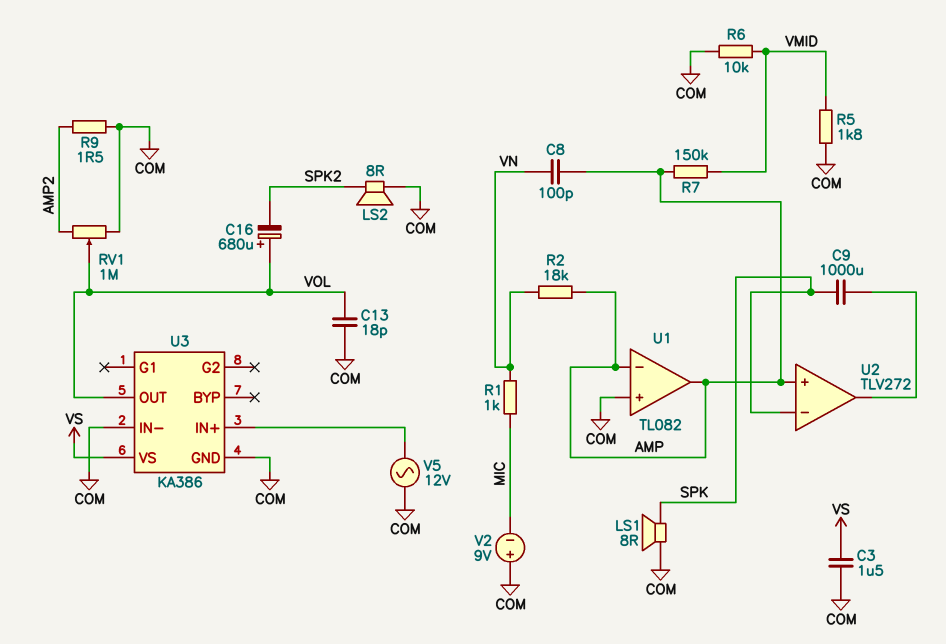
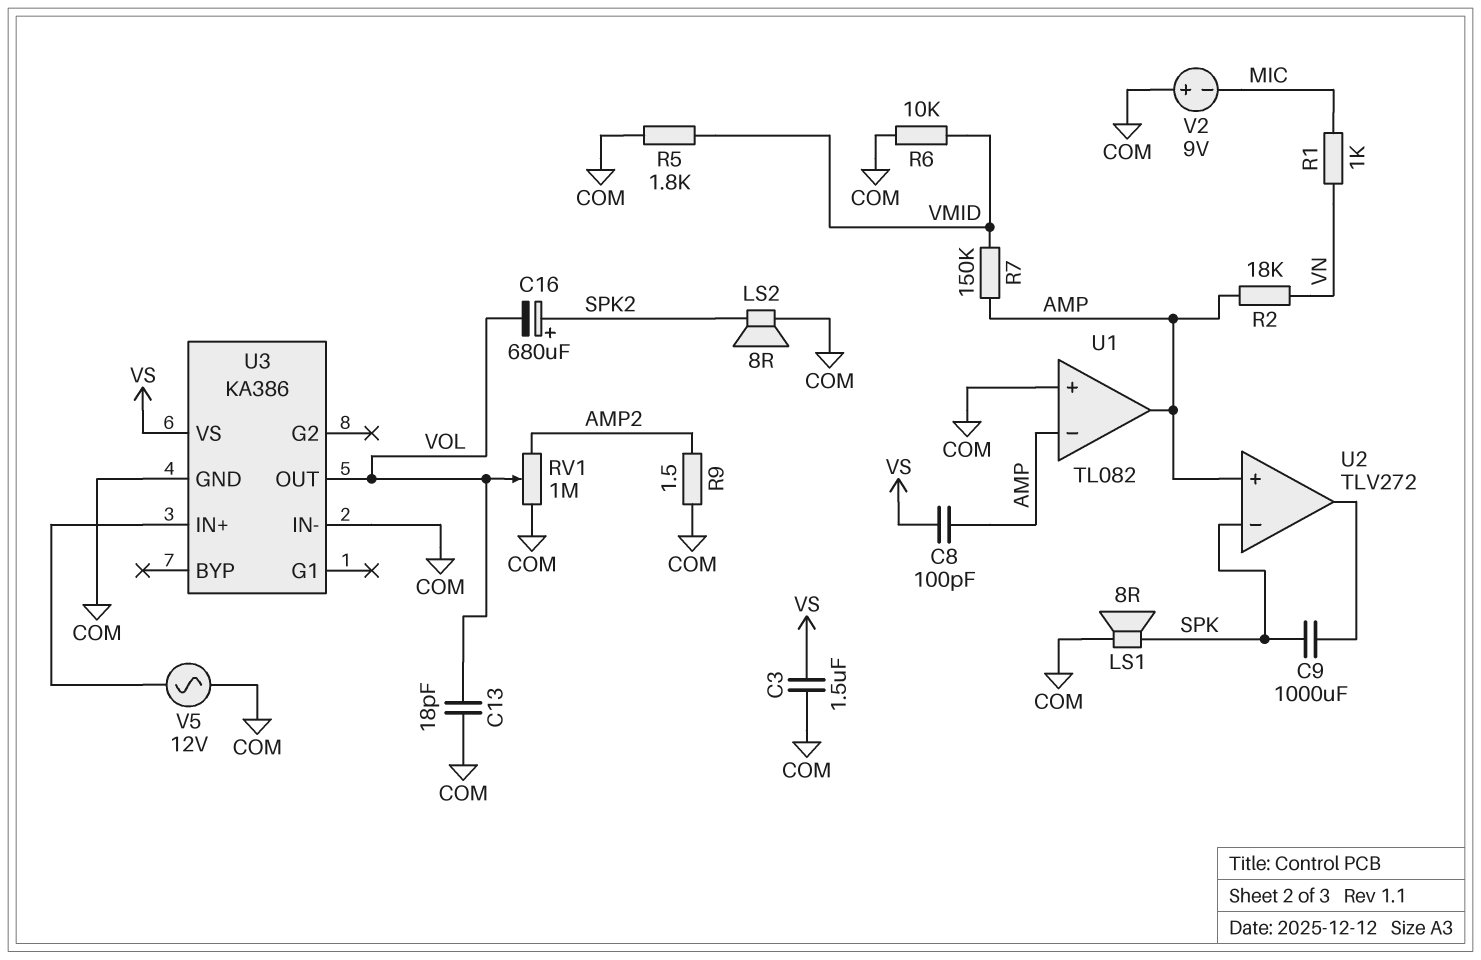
C8: 100pF (AMP, VN) -> 100pF (AMP, VS)
C16: 680uF (plus VOL, minus SPK2) -> 680uF (plus SPK2, minus VOL)

